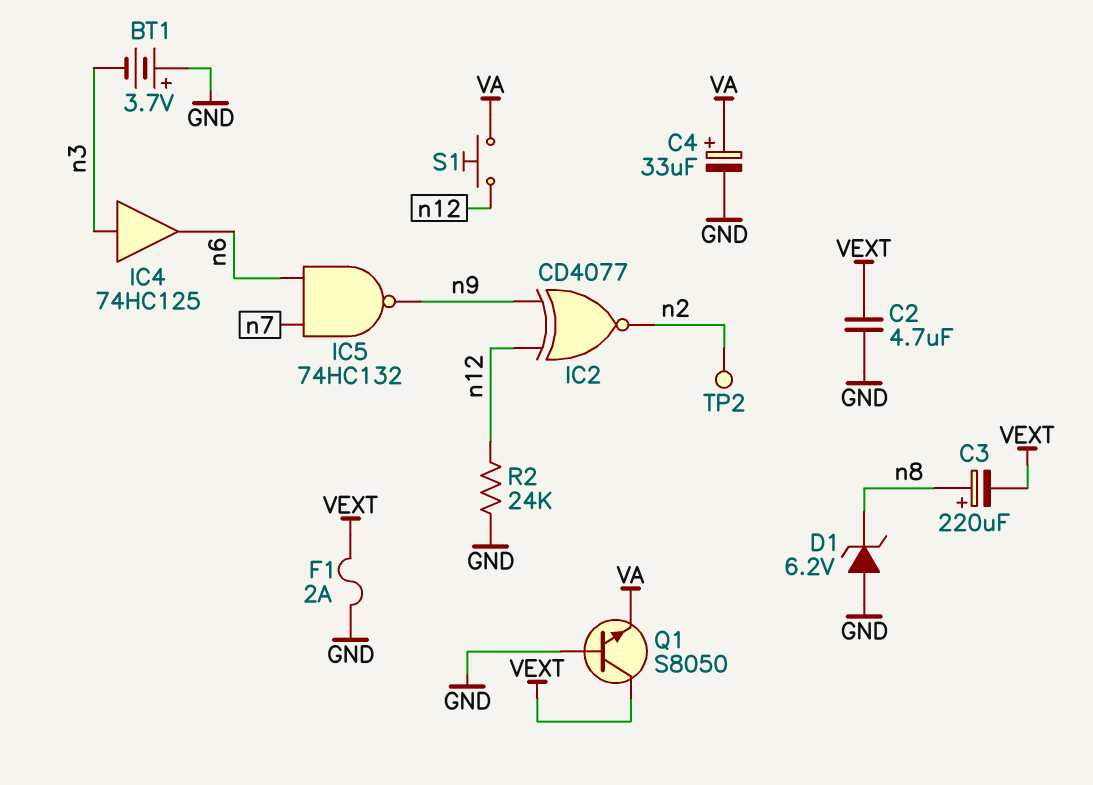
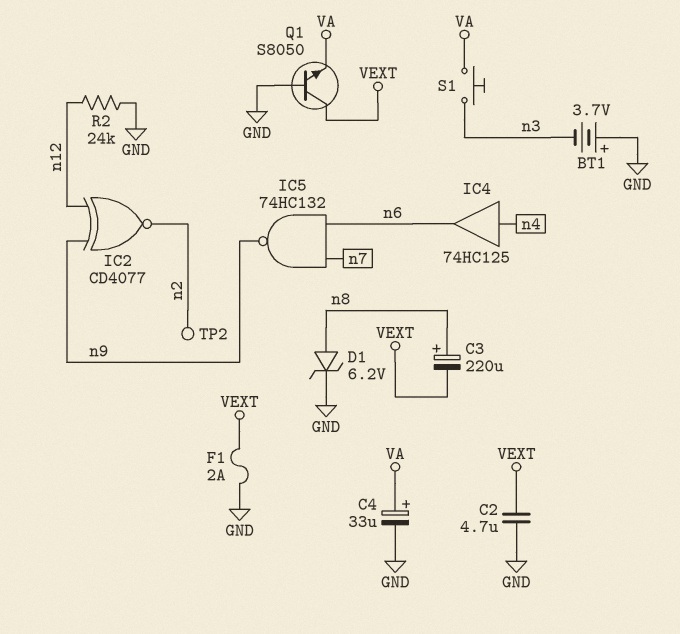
D1: zener 6.2V (A GND, K n8) -> zener 6.2V (A n8, K GND)
IC4: buffer 74HC125 (in n3, out n6) -> buffer 74HC125 (in n4, out n6)
S1: button (VA, n12) -> button (VA, n3)

